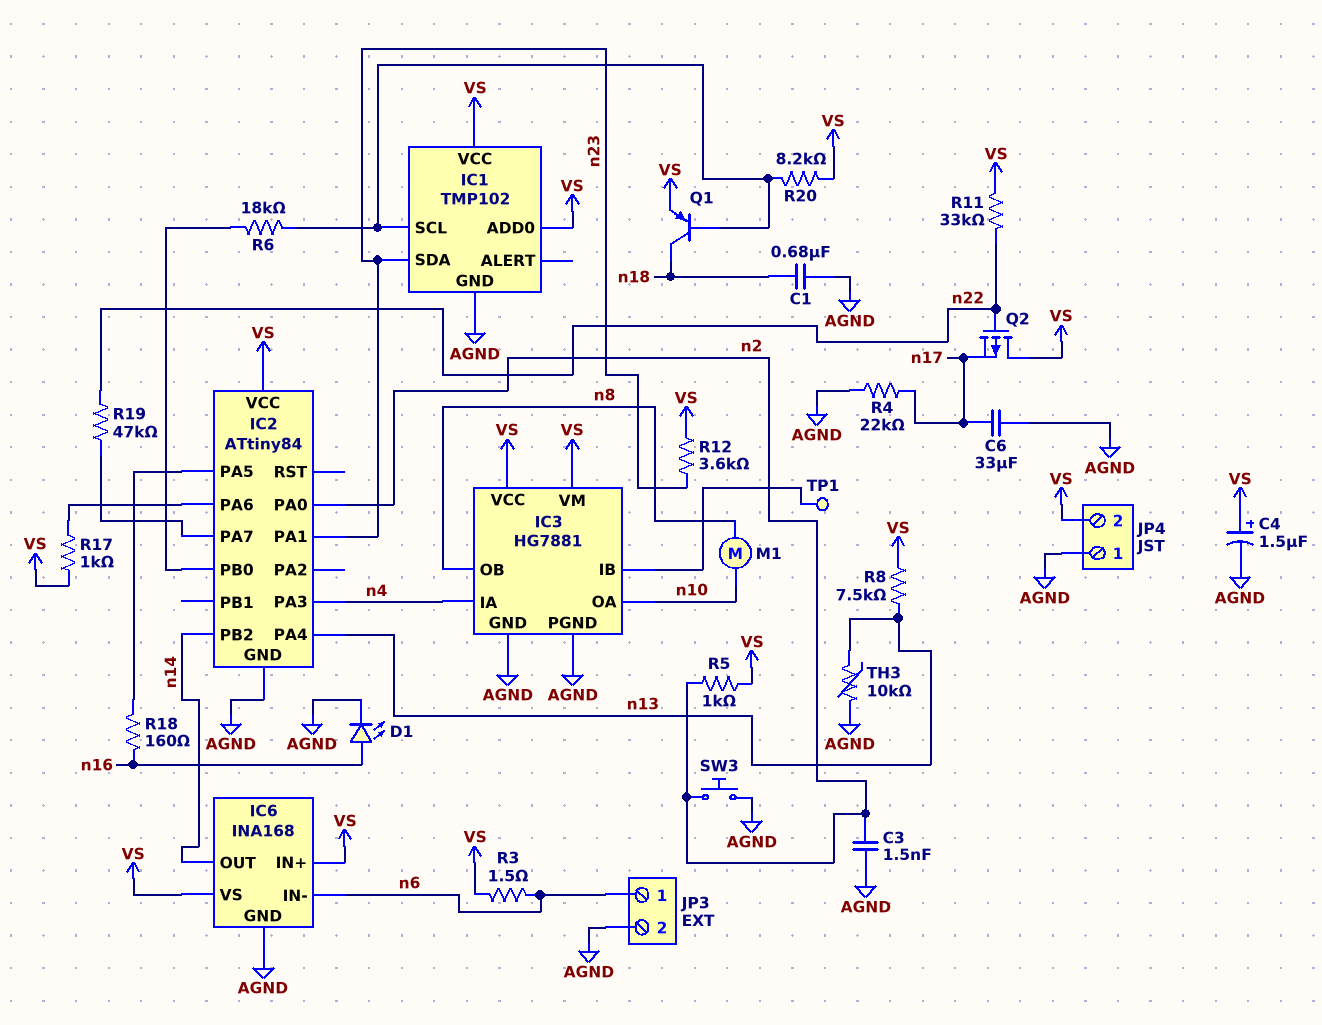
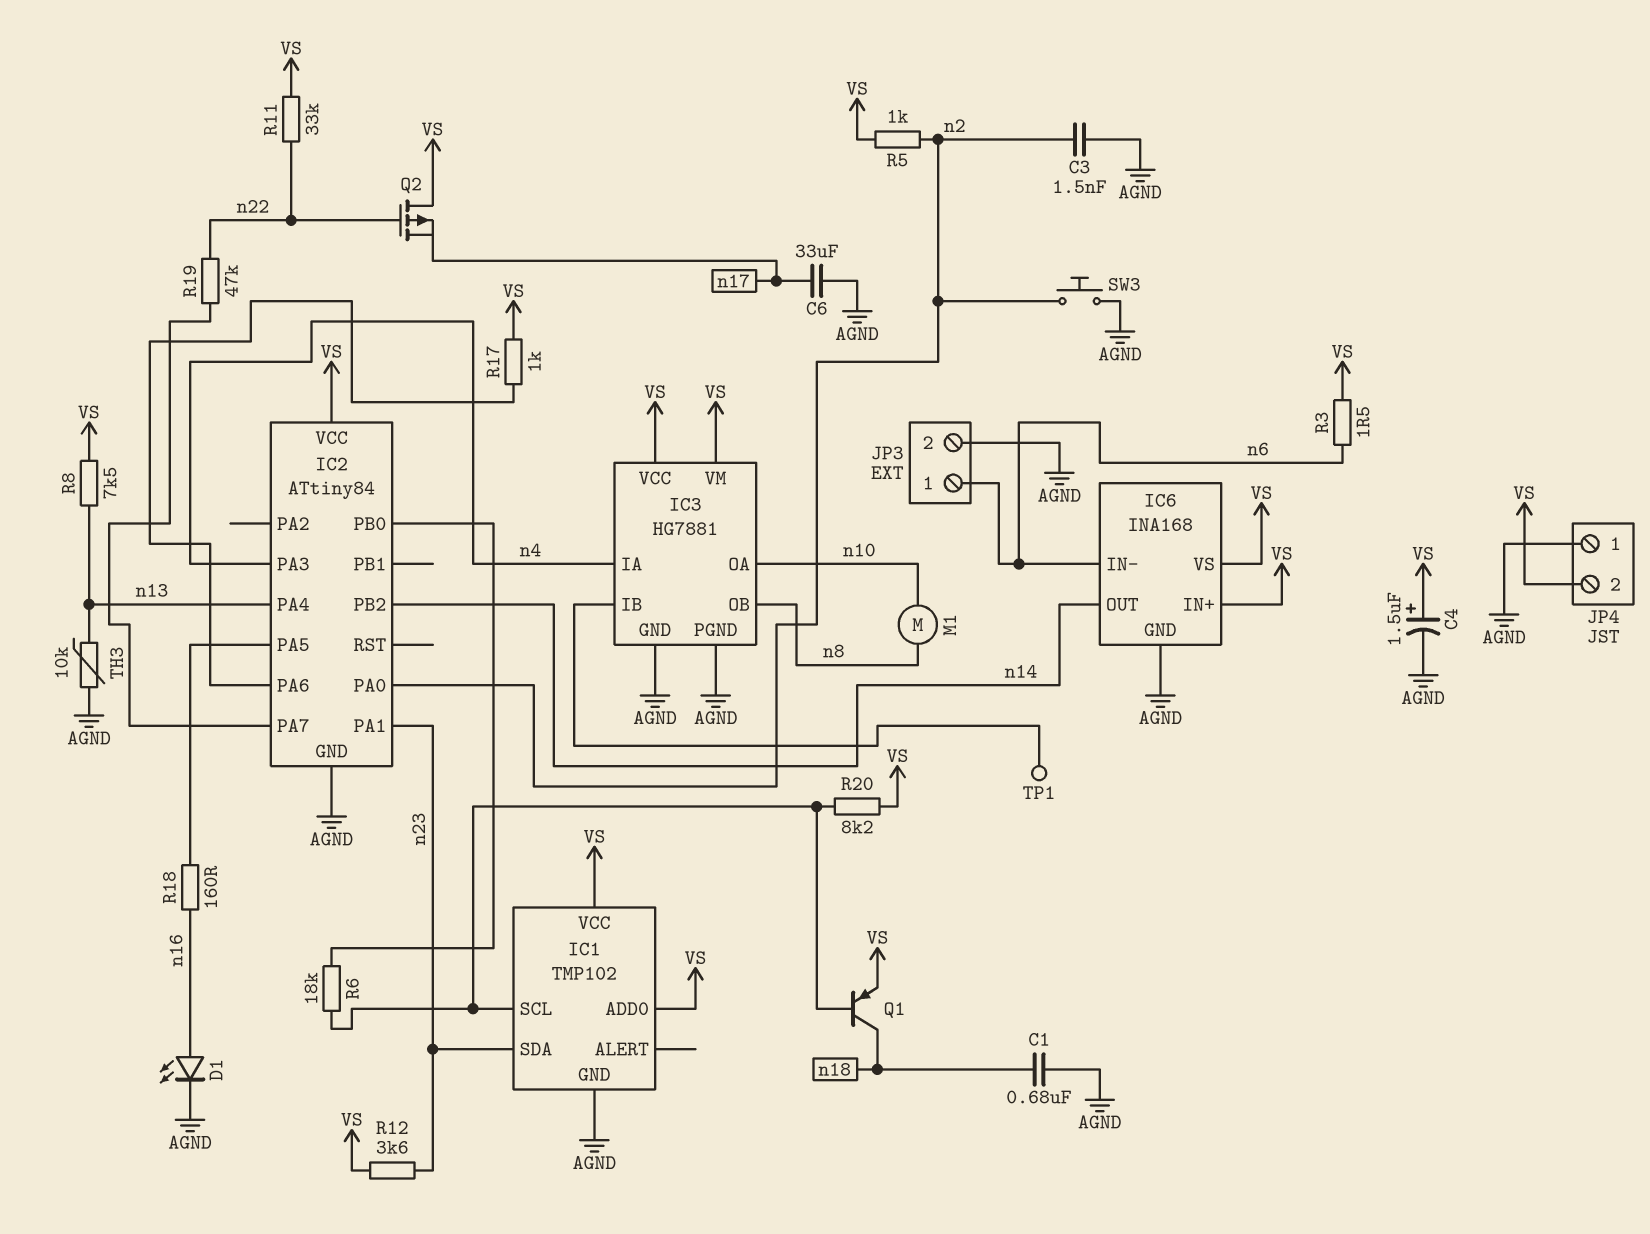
R4: 22k (AGND, n17) -> none

